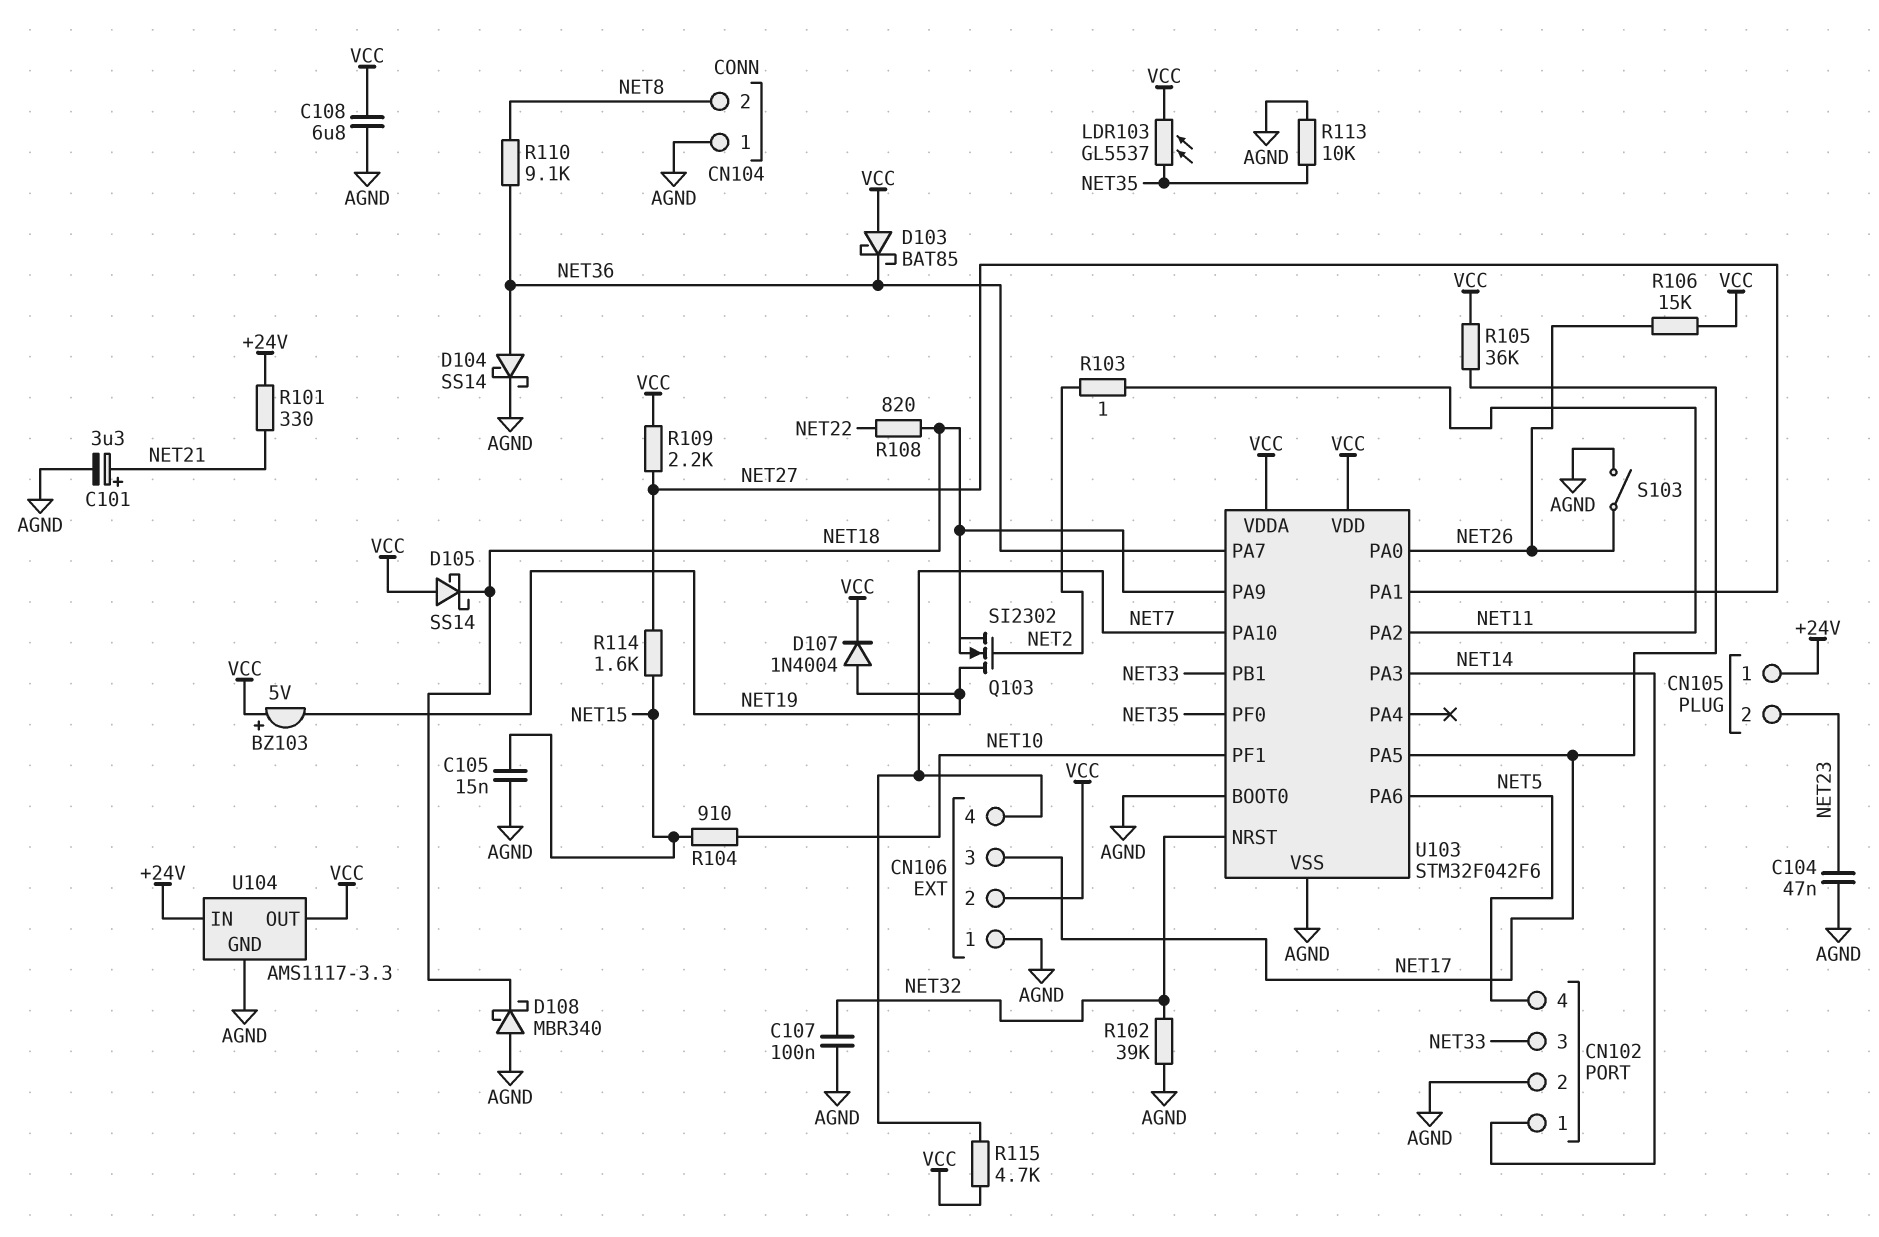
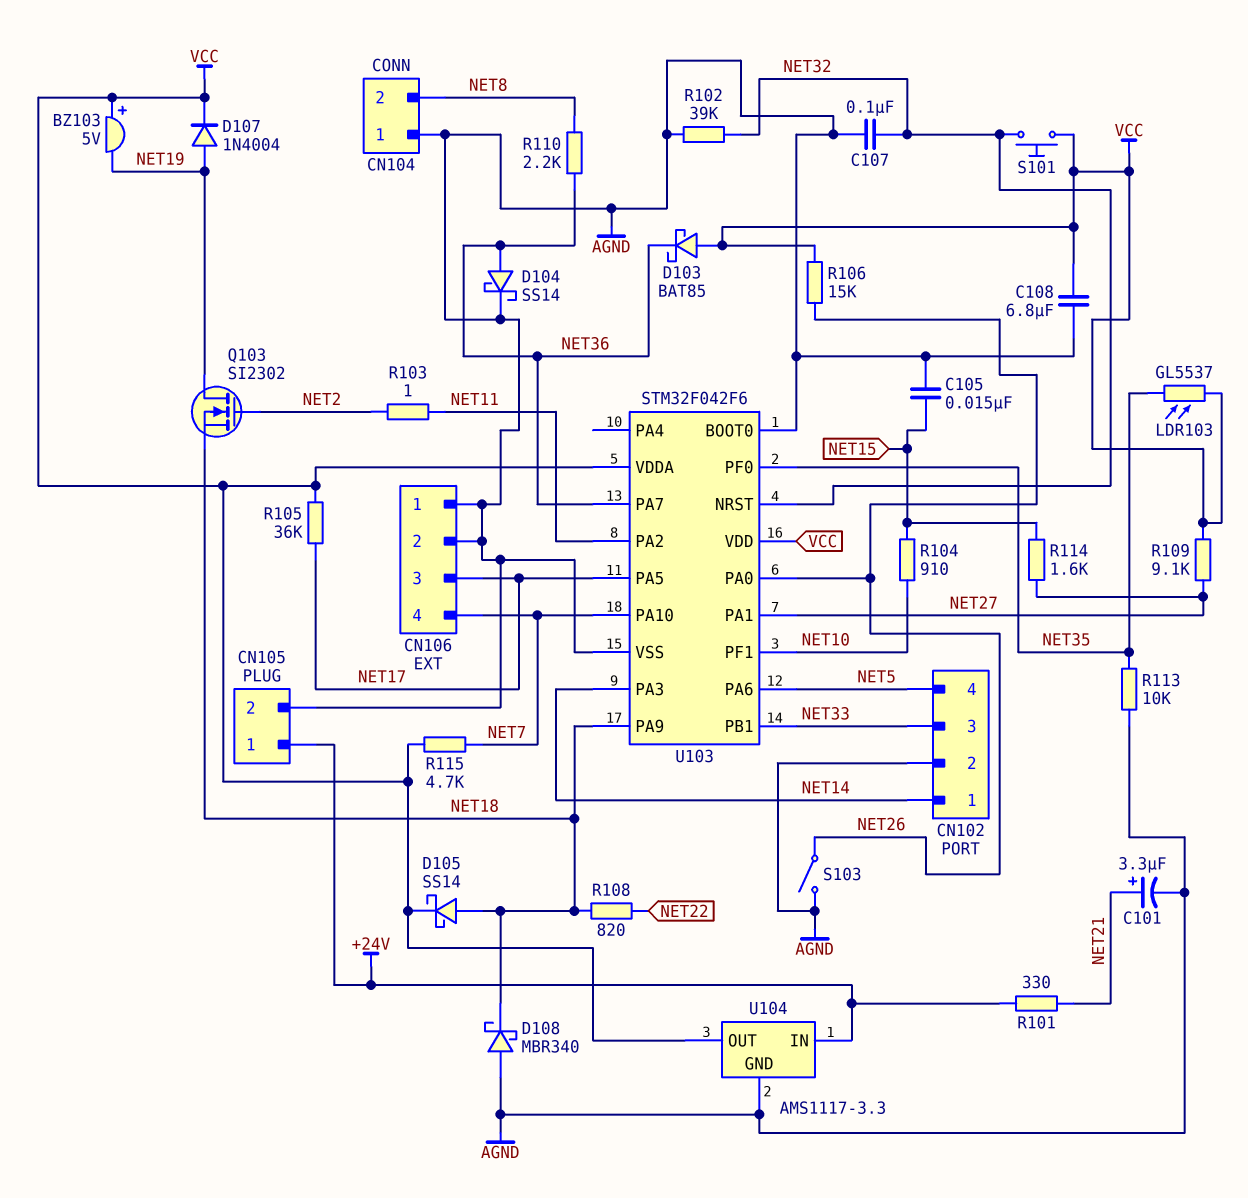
C104: 47nF (AGND, NET23) -> none
CN105 pin 2: NET23 -> AGND
CN106 pin 2: VCC -> AGND
D105: schottky SS14 (A VCC, K NET18) -> schottky SS14 (A NET18, K VCC)
R109: 2.2k (NET27, VCC) -> 9.1k (NET27, VCC)
R110: 9.1k (NET8, NET36) -> 2.2k (NET8, NET36)
S101: none -> button (NET32, VCC)

